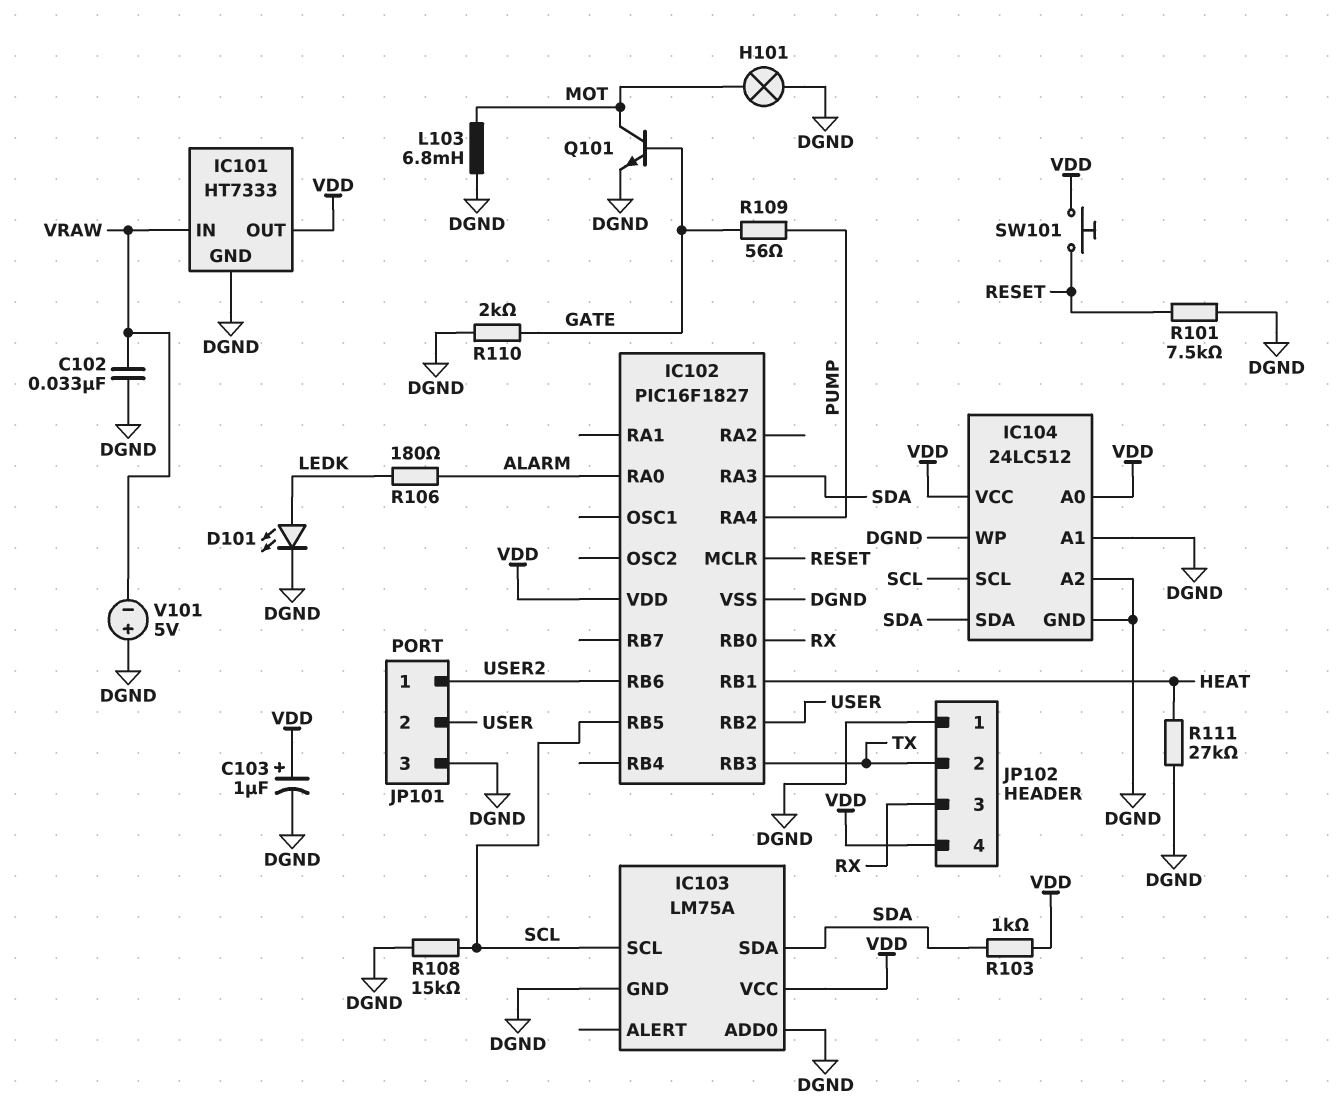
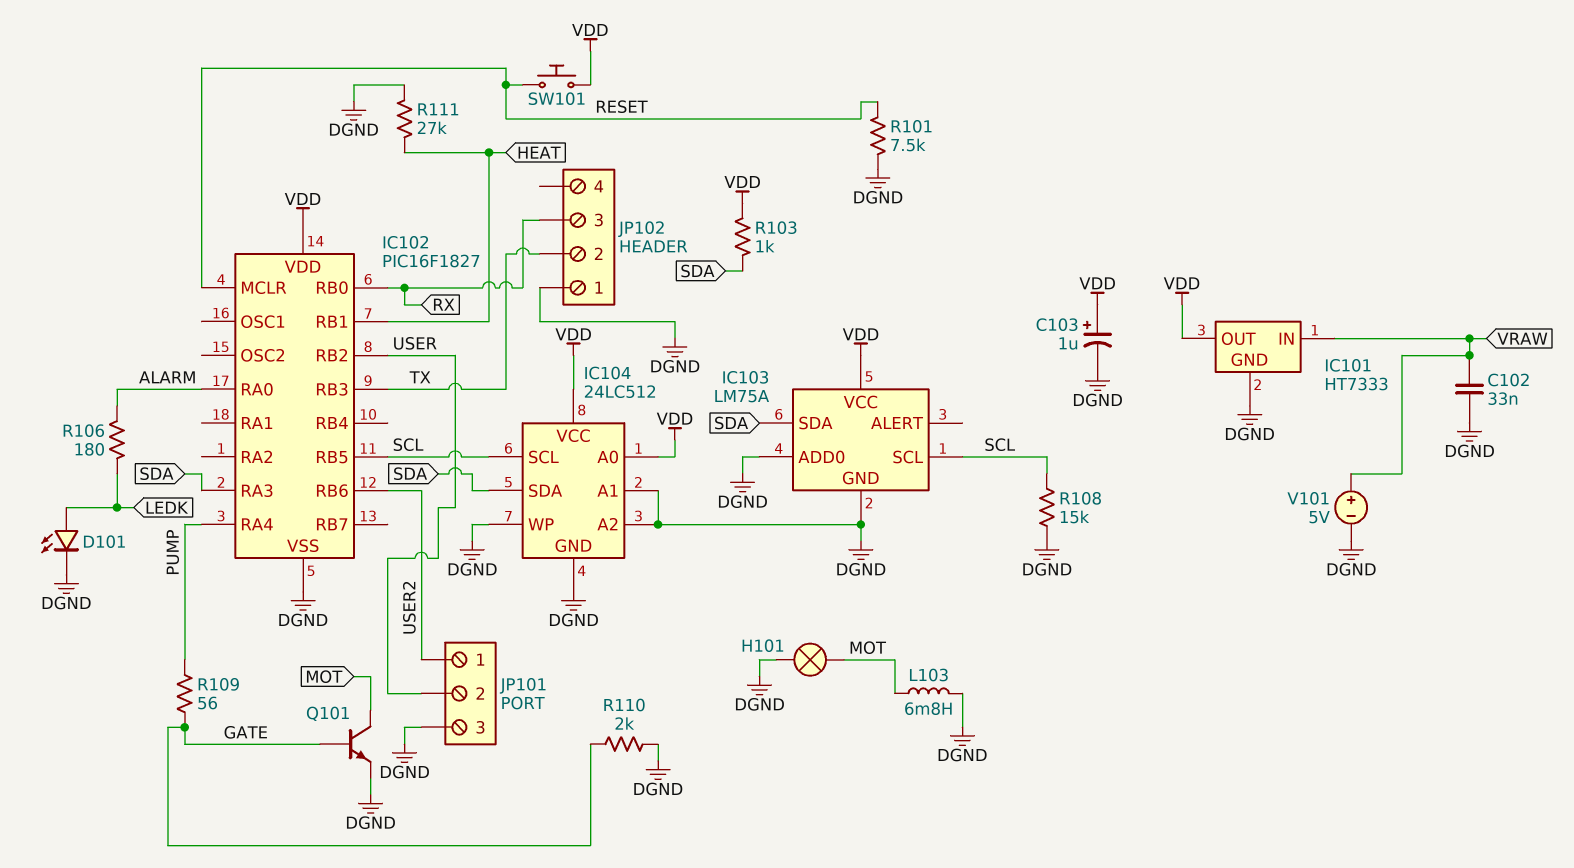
JP102 pin 4: VDD -> none
V101: 5V (plus DGND, minus VRAW) -> 5V (plus VRAW, minus DGND)

